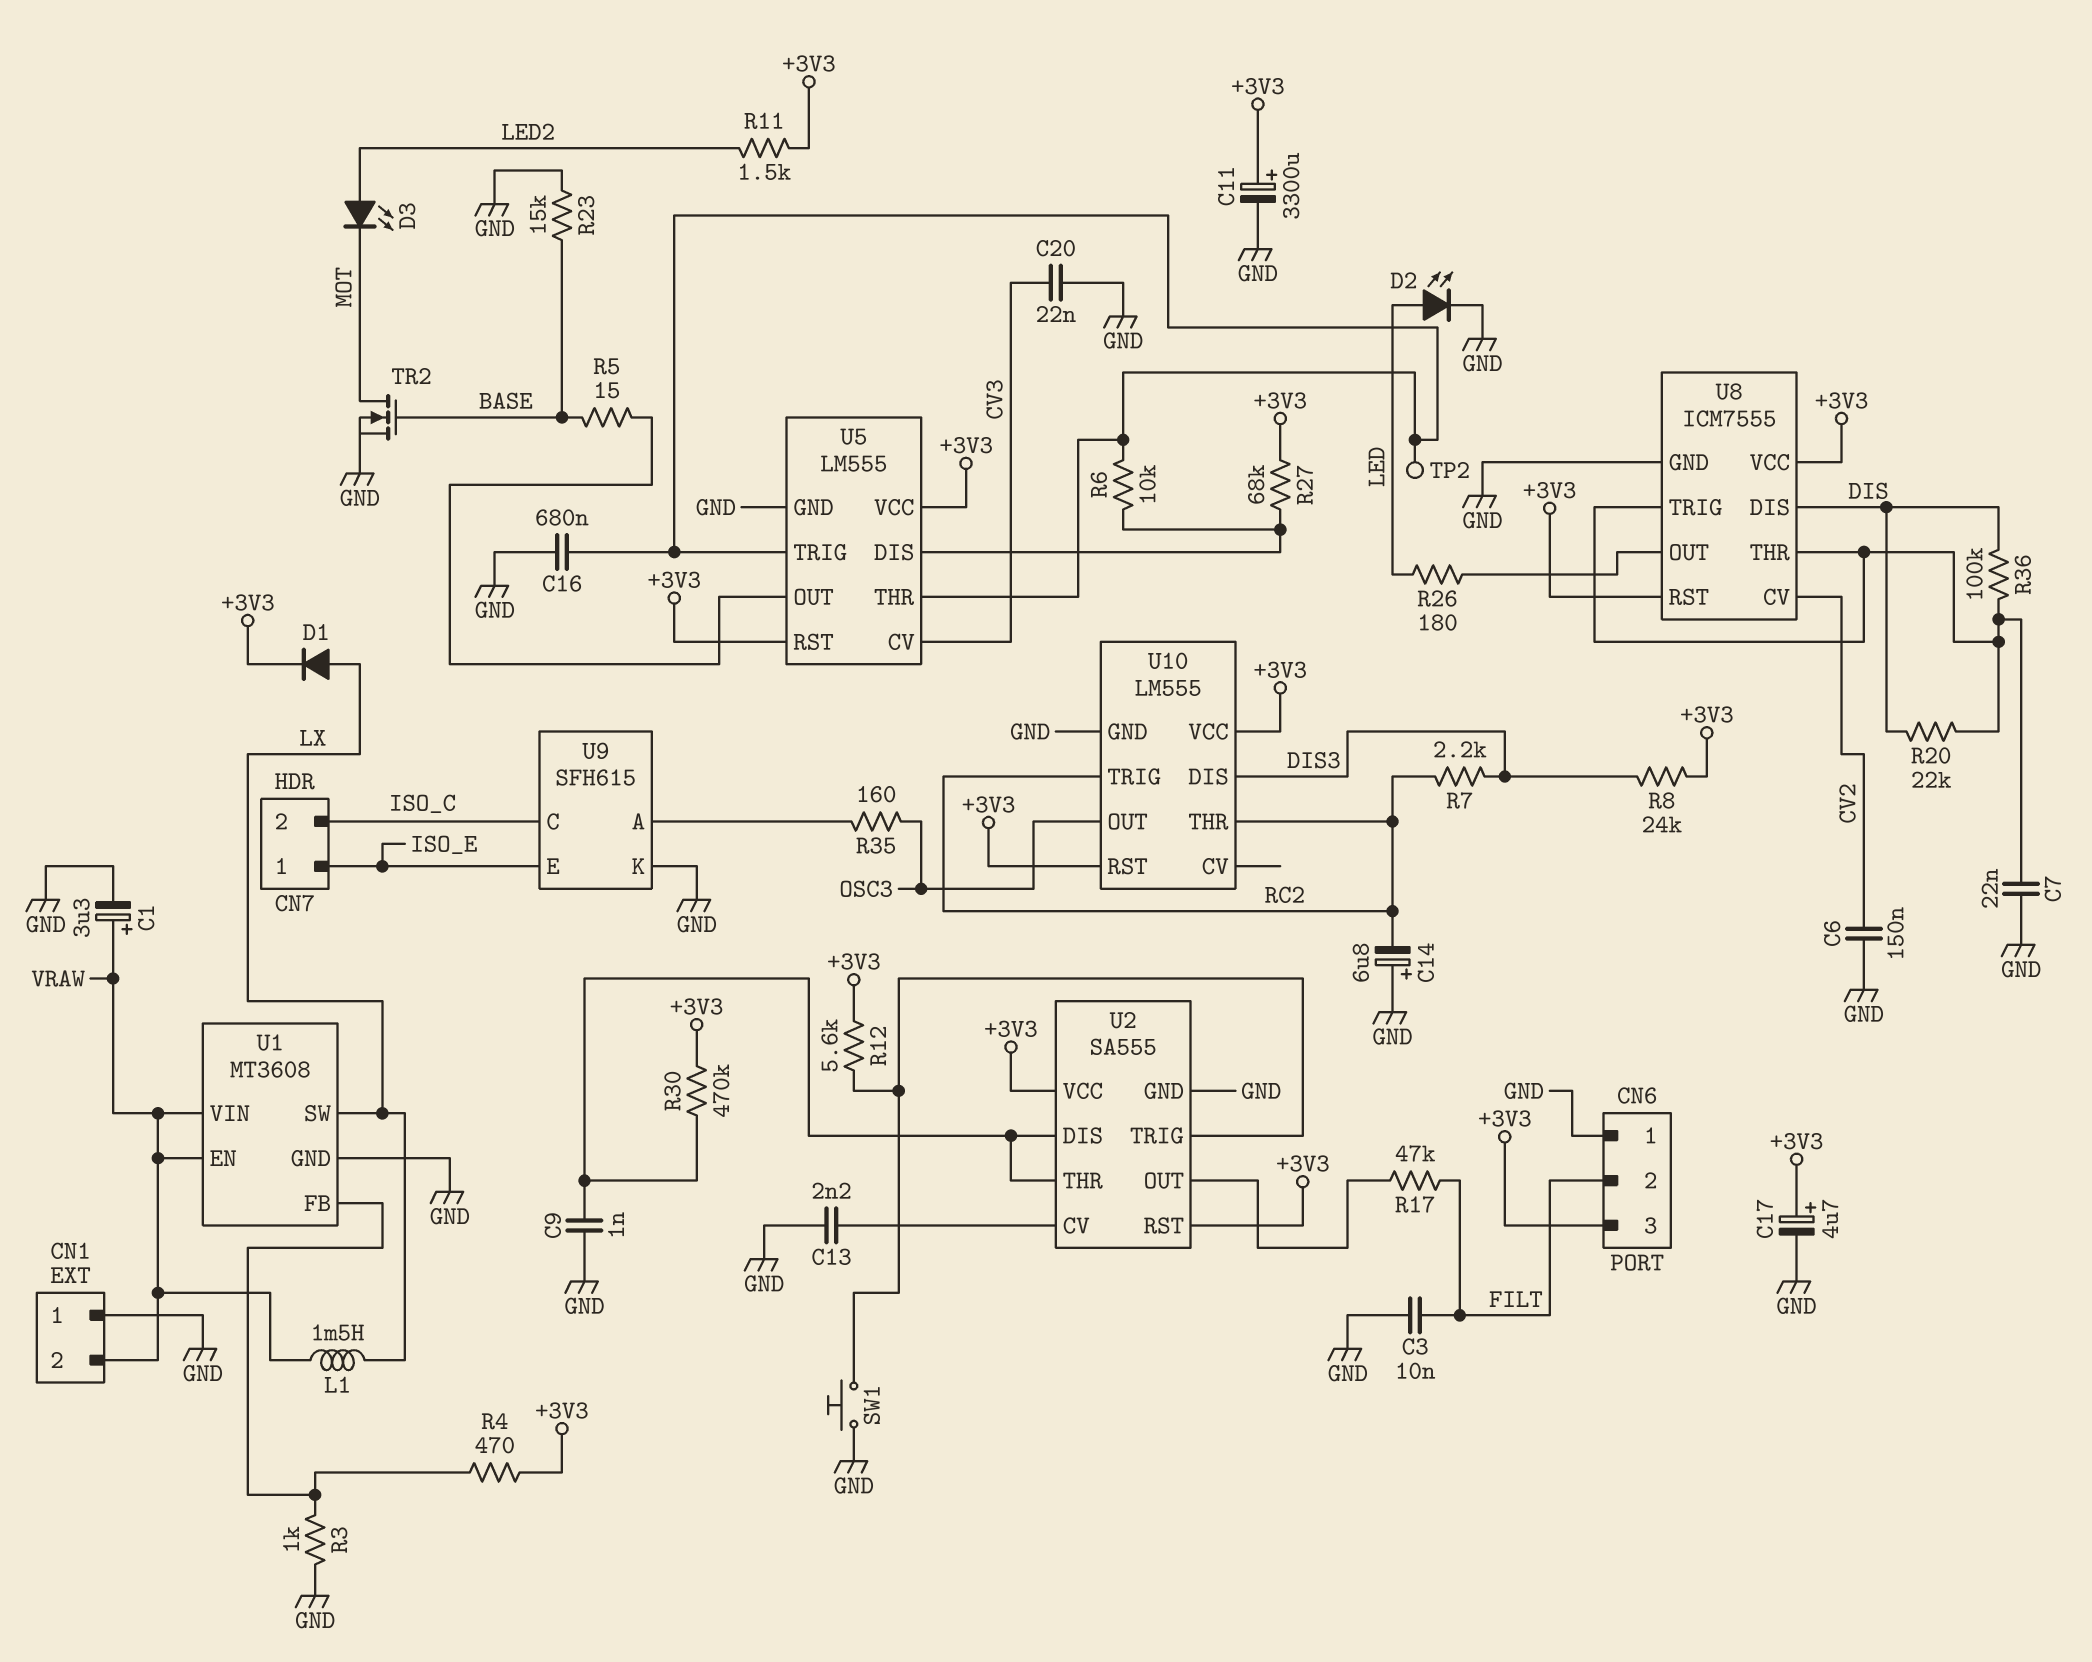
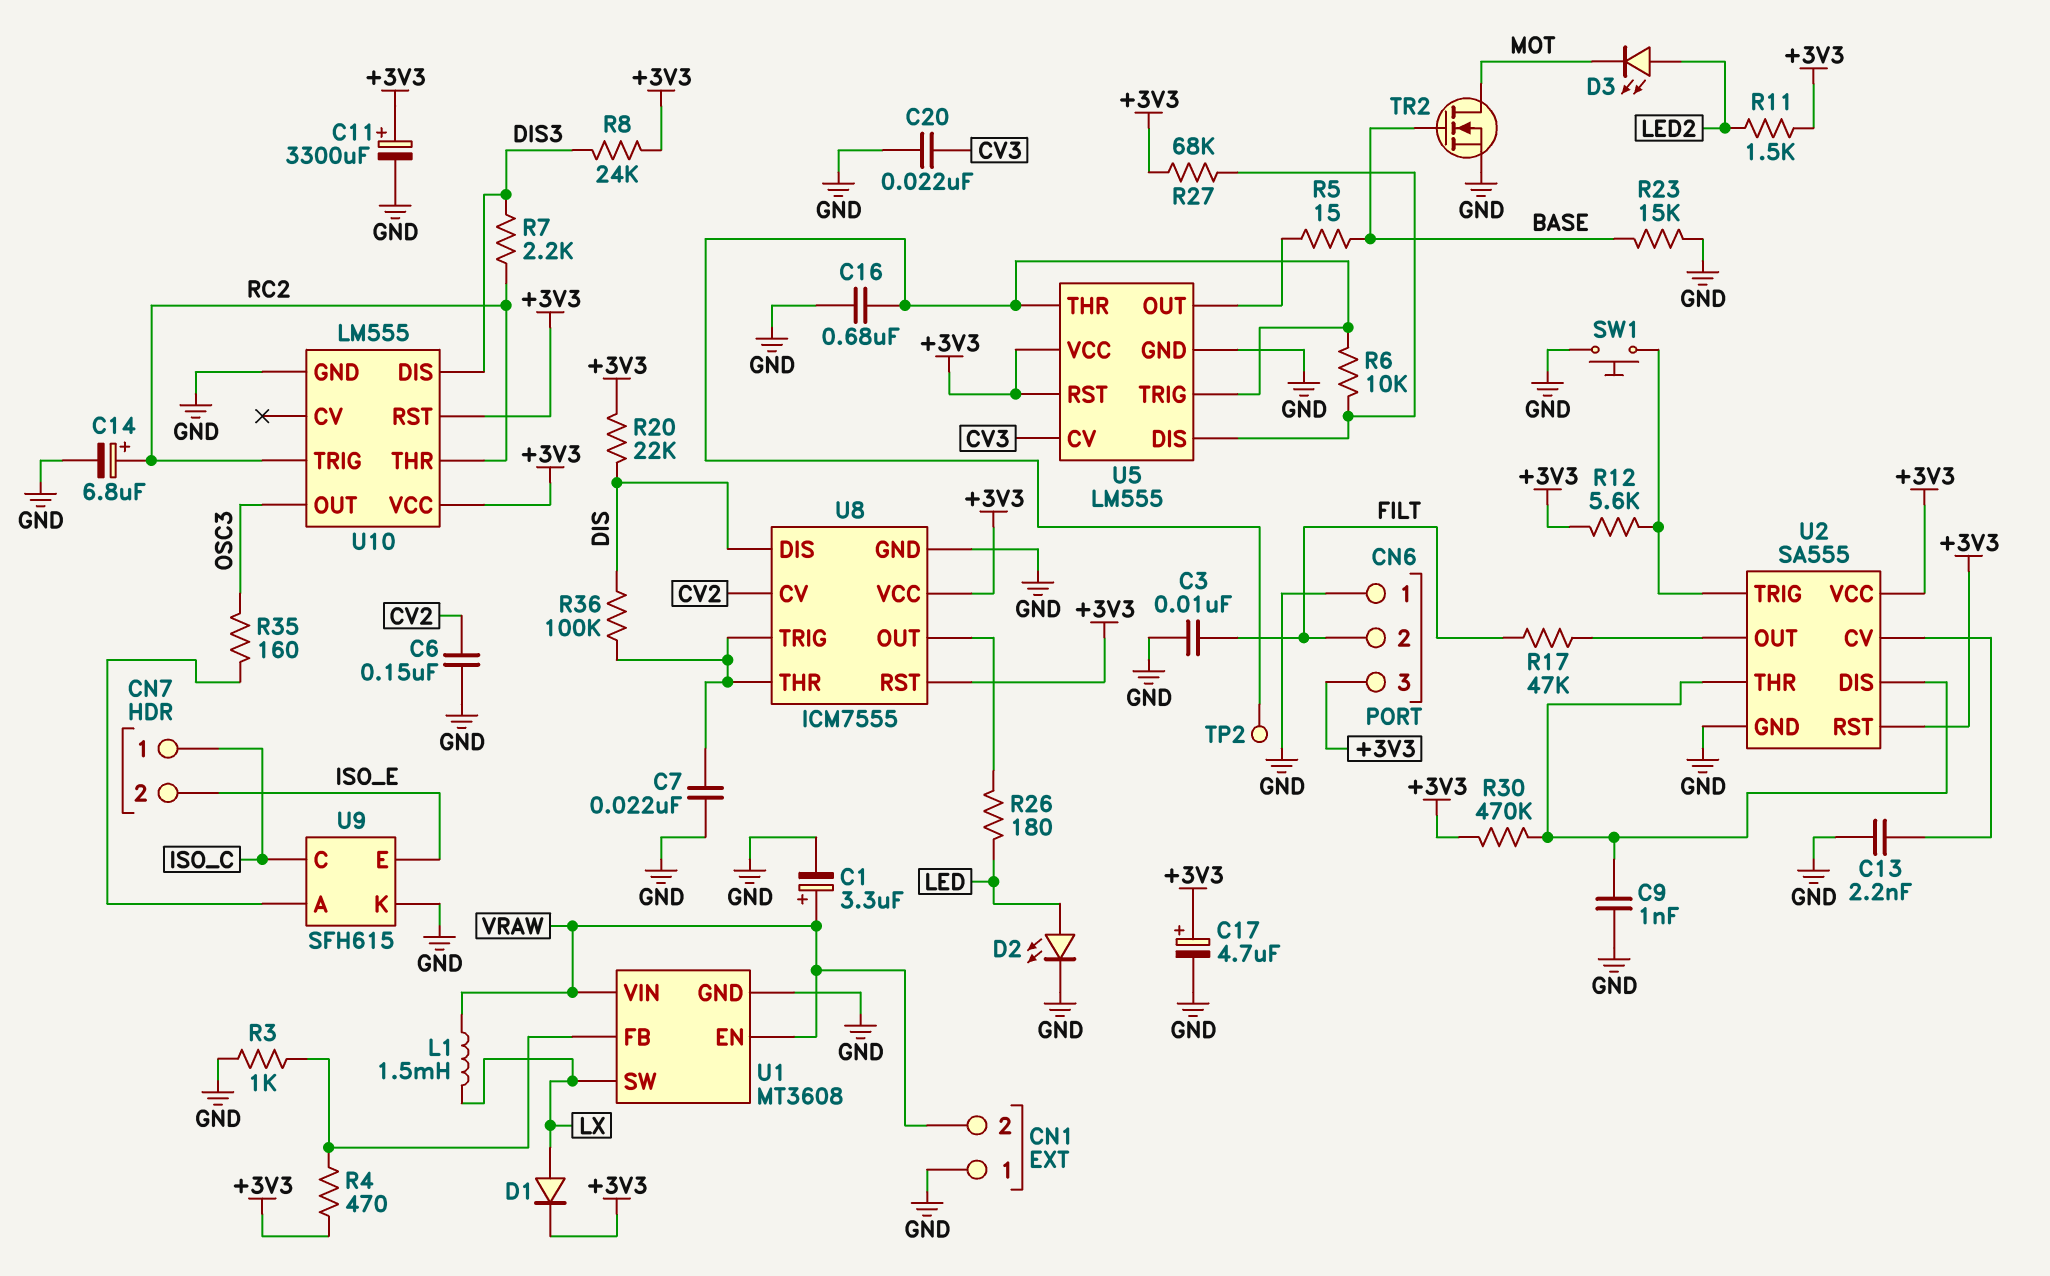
C14: 6.8uF (plus GND, minus RC2) -> 6.8uF (plus RC2, minus GND)
CN7 pin 1: ISO_E -> ISO_C
CN7 pin 2: ISO_C -> ISO_E
R20: 22k (DIS, U8/THR) -> 22k (+3V3, DIS)

